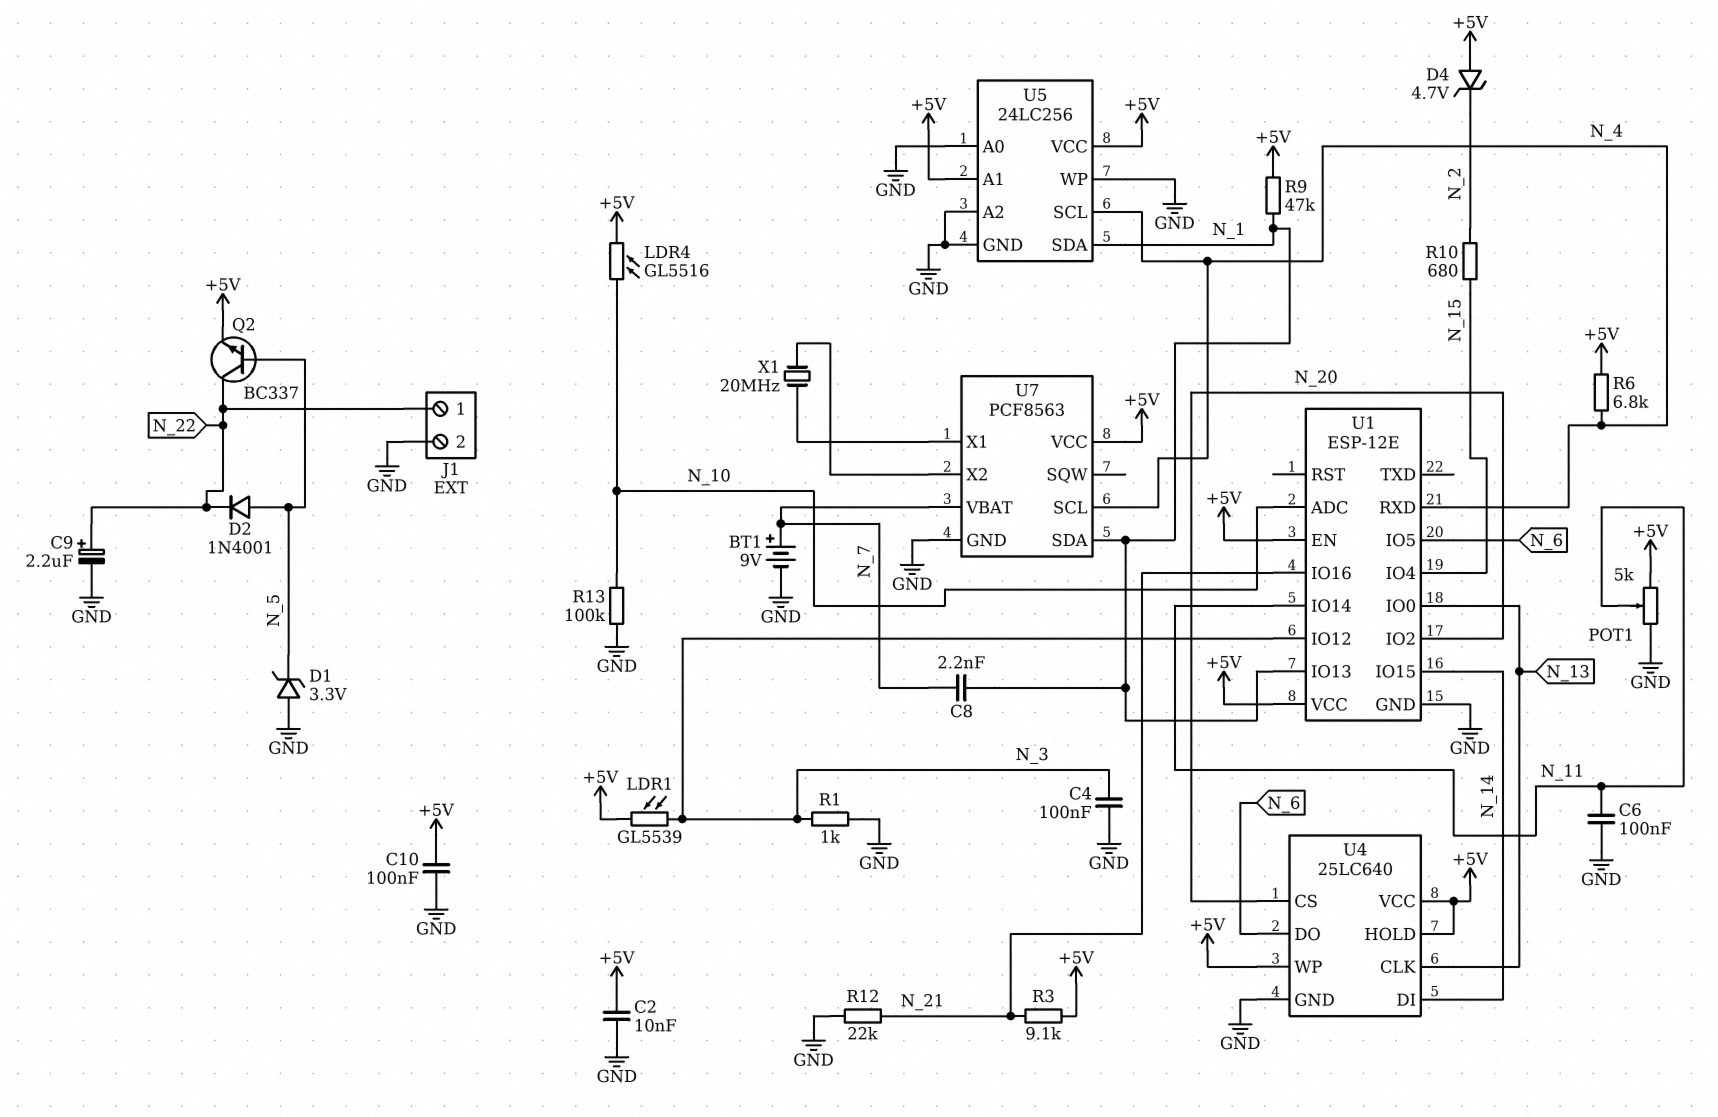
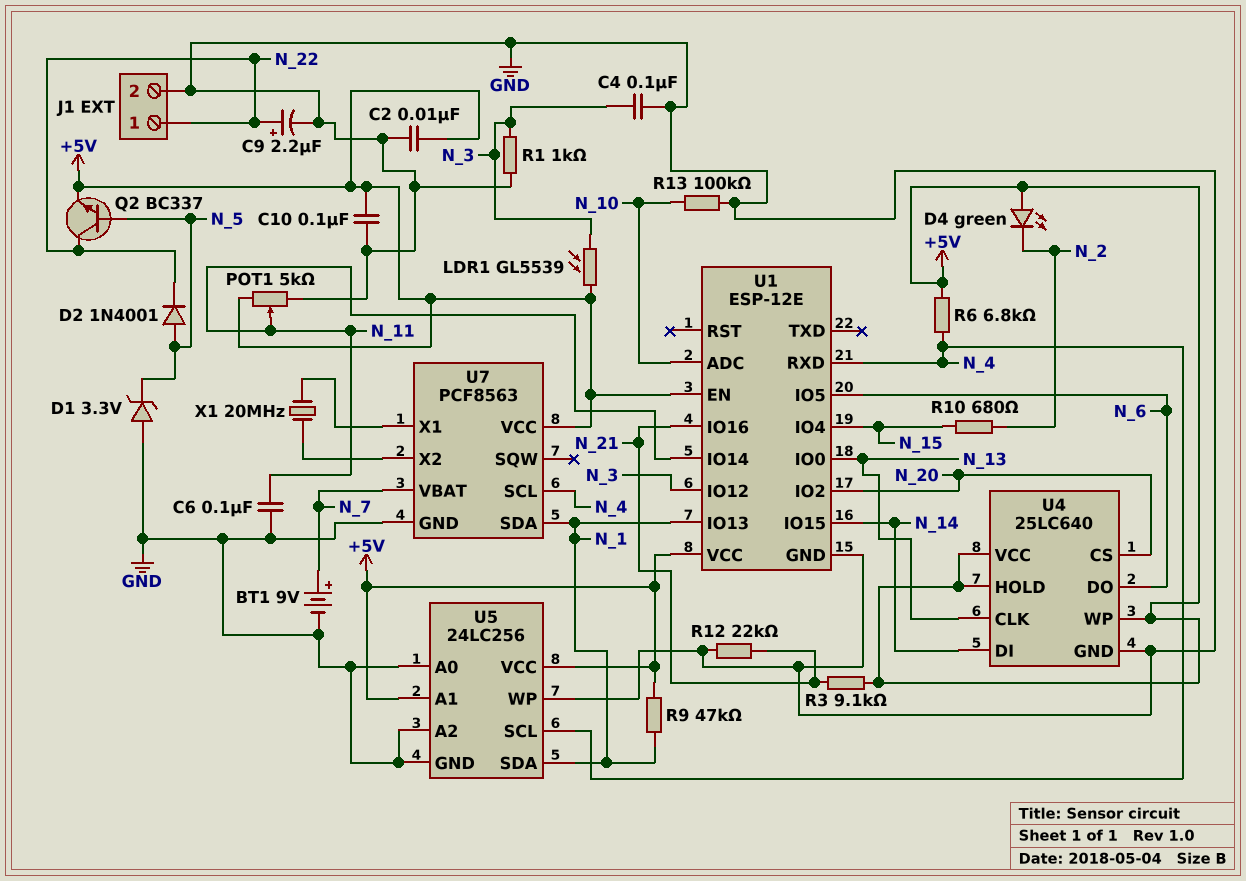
C8: 2.2nF (N_1, N_7) -> none
D4: zener 4.7V (A +5V, K N_2) -> LED green (A +5V, K N_2)
LDR4: GL5516 (+5V, N_10) -> none

